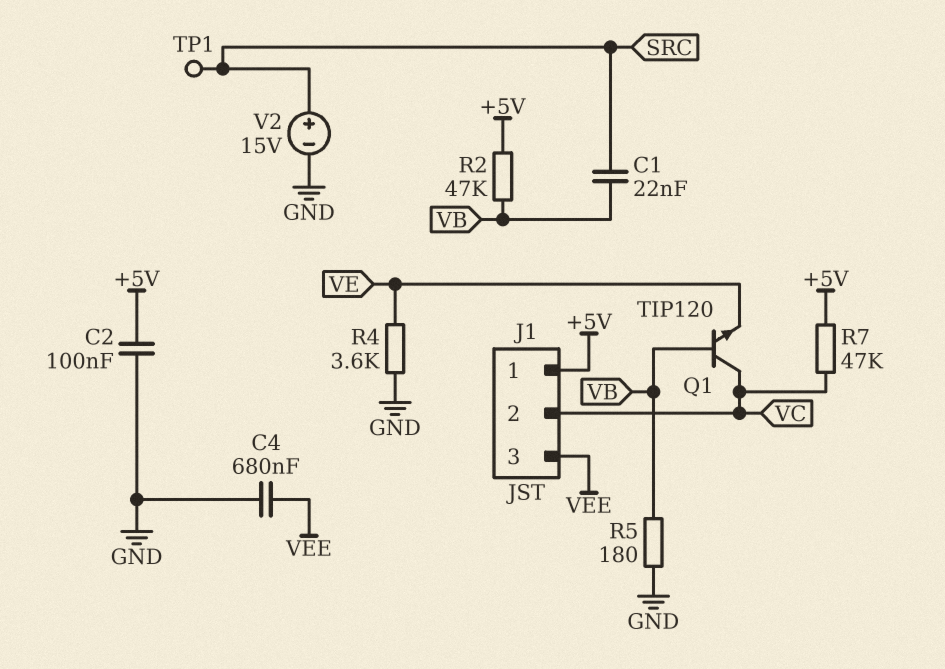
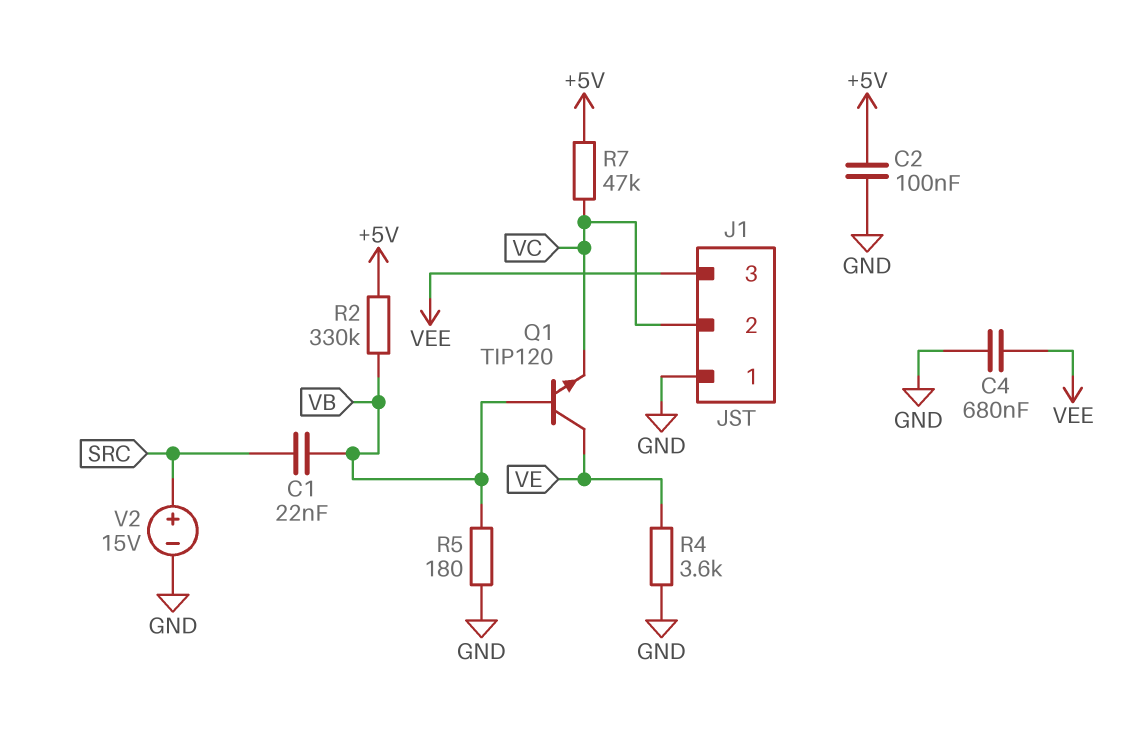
J1 pin 1: +5V -> GND
Q1: NPN TIP120 (B VB, C VC, E VE) -> NPN TIP120 (B VB, C VE, E VC)
R2: 47k (+5V, VB) -> 330k (+5V, VB)
TP1: test point (SRC) -> none

